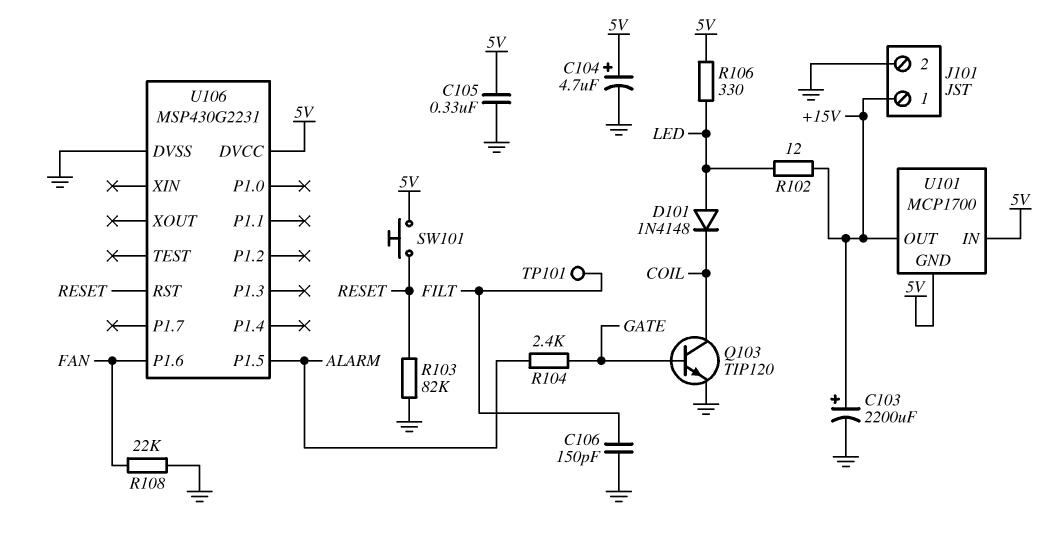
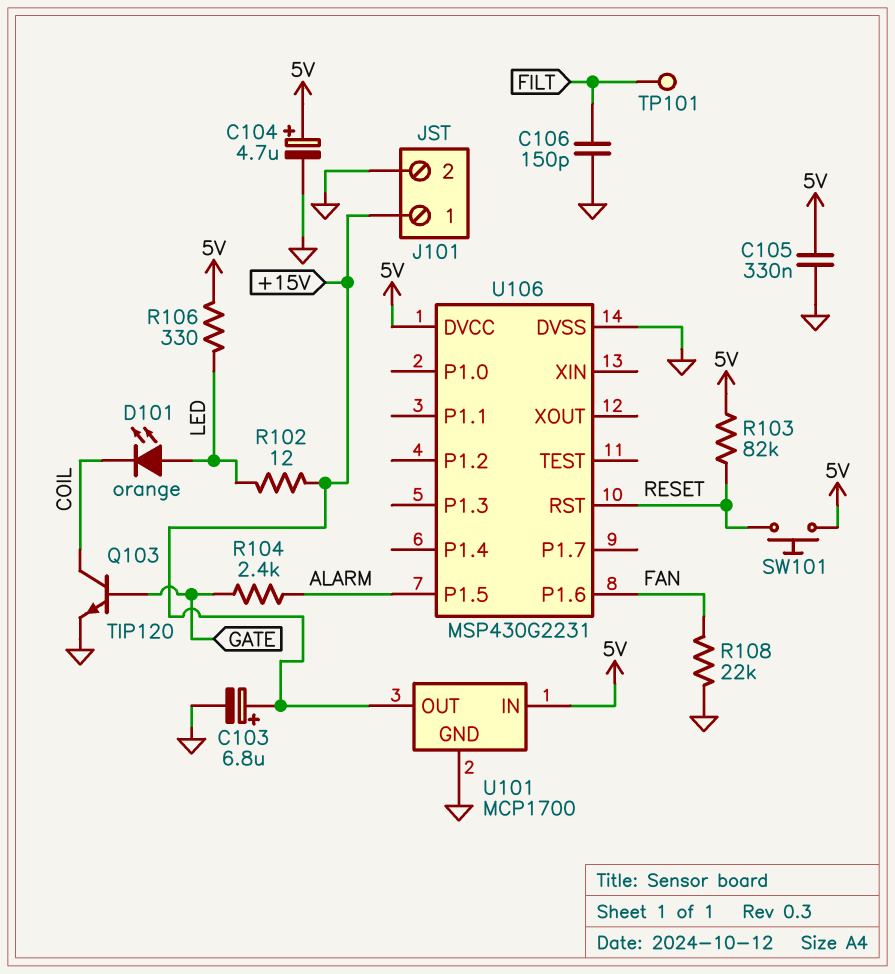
C103: 2200uF (plus +15V, minus GND) -> 6.8uF (plus +15V, minus GND)
D101: diode 1N4148 (A LED, K COIL) -> LED orange (A LED, K COIL)
R103: 82k (GND, RESET) -> 82k (5V, RESET)
U101 pin GND: 5V -> GND

